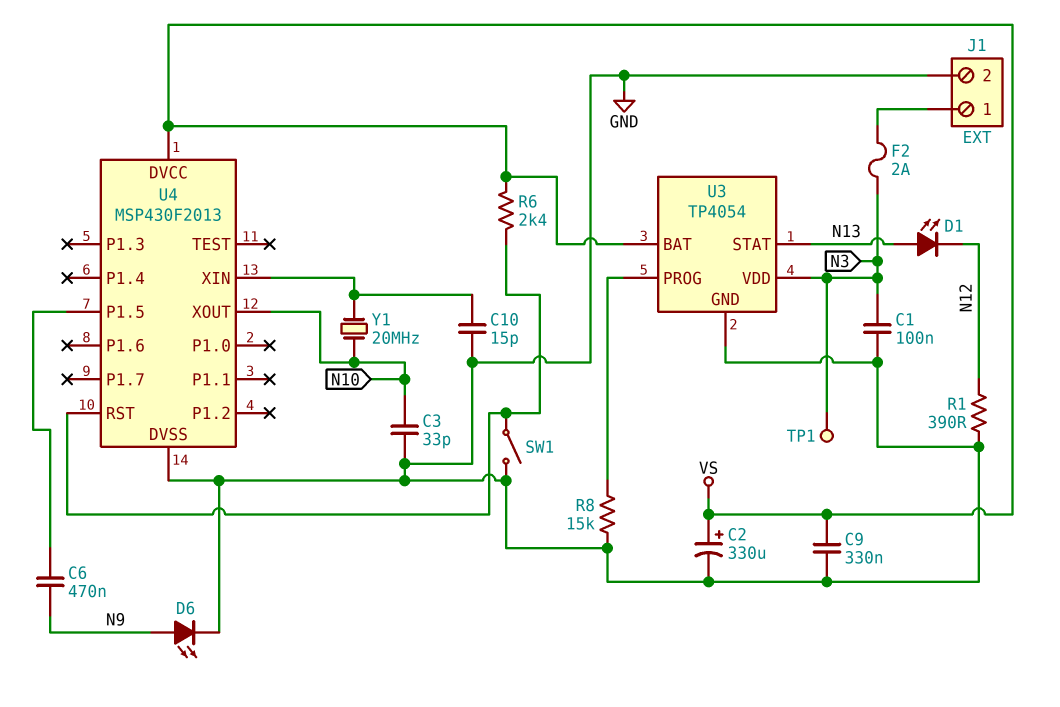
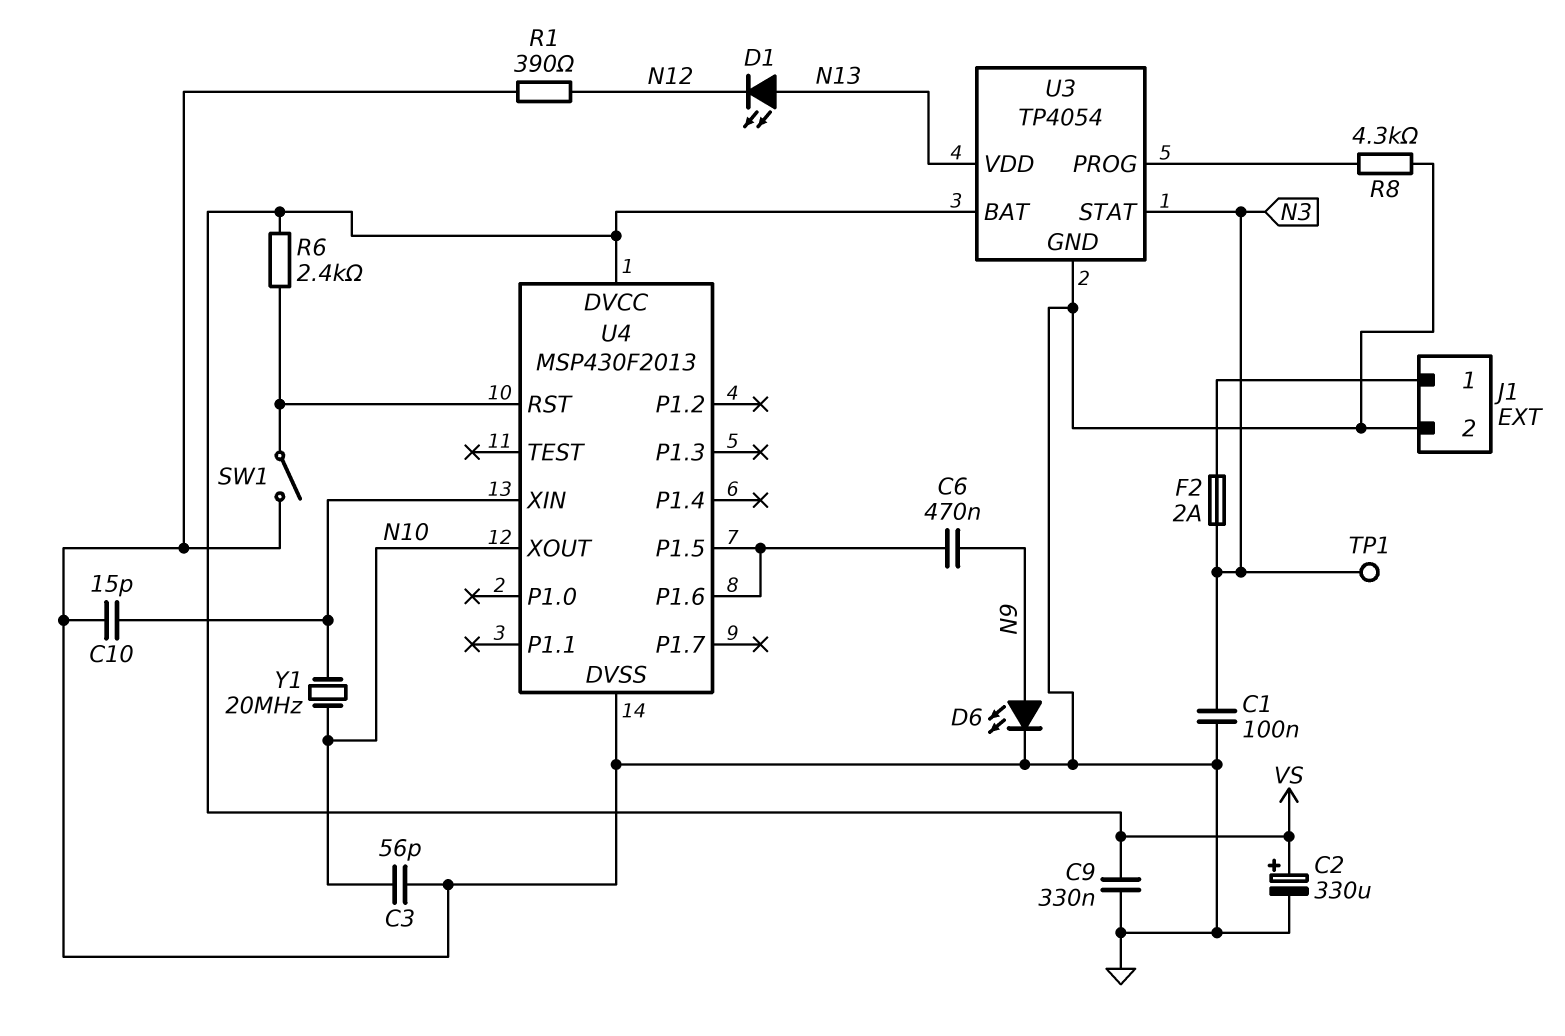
C3: 33pF (GND, N10) -> 56pF (GND, N10)
R8: 15k (GND, U3/PROG) -> 4.3k (GND, U3/PROG)
U3 pin STAT: N13 -> N3
U3 pin VDD: N3 -> N13
U4 pin P1.6: none -> U4/P1.5

